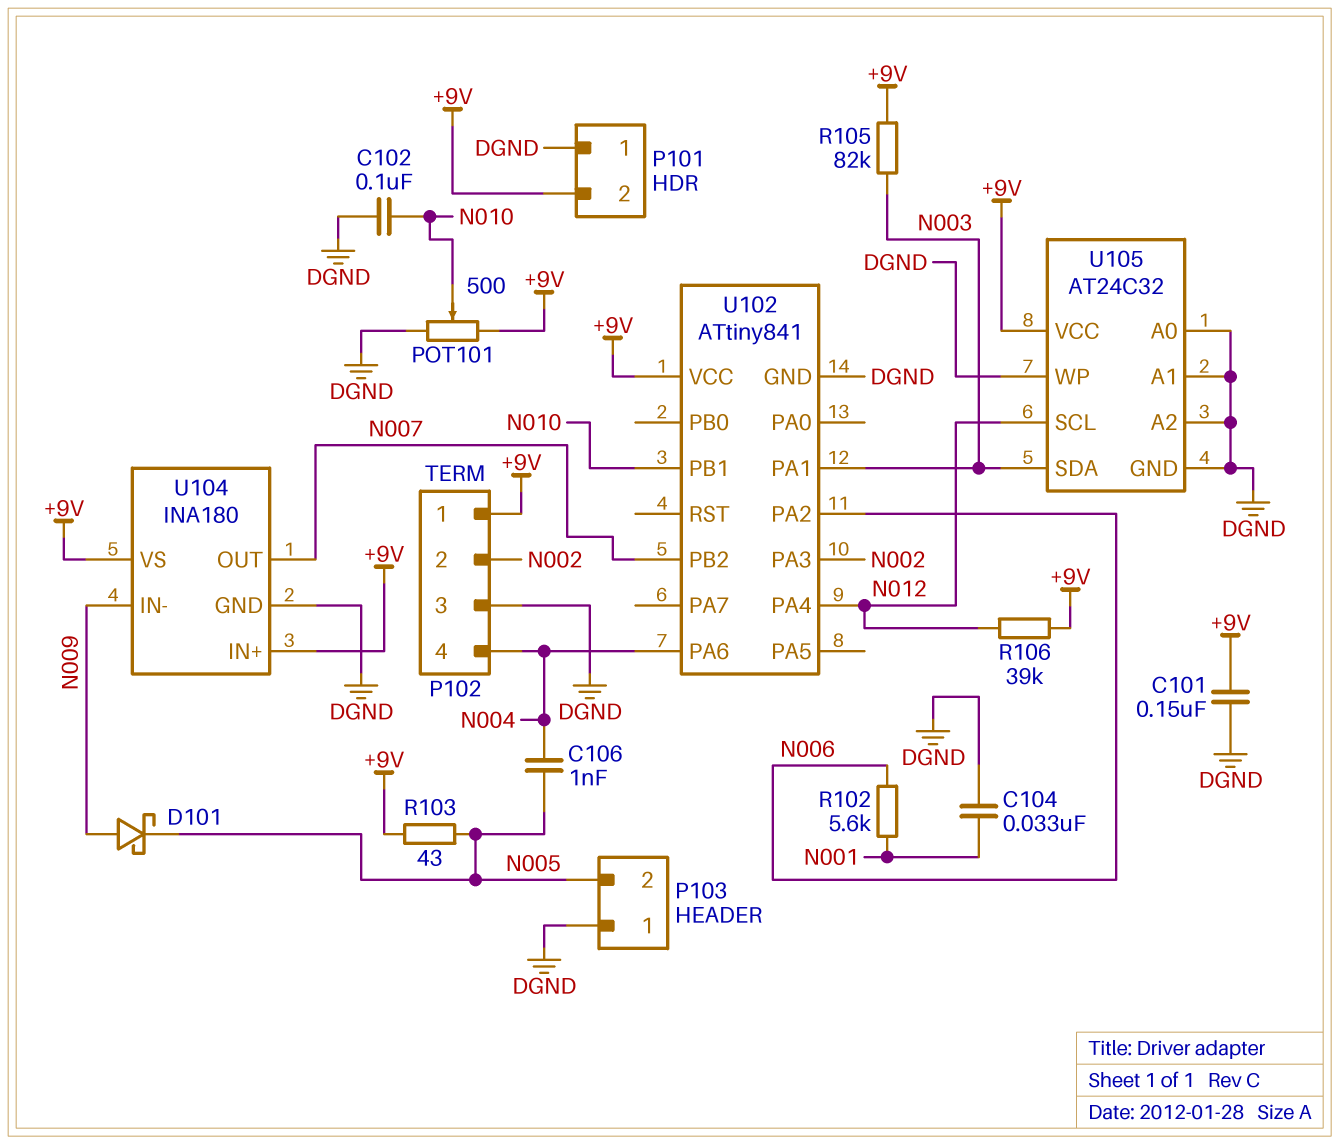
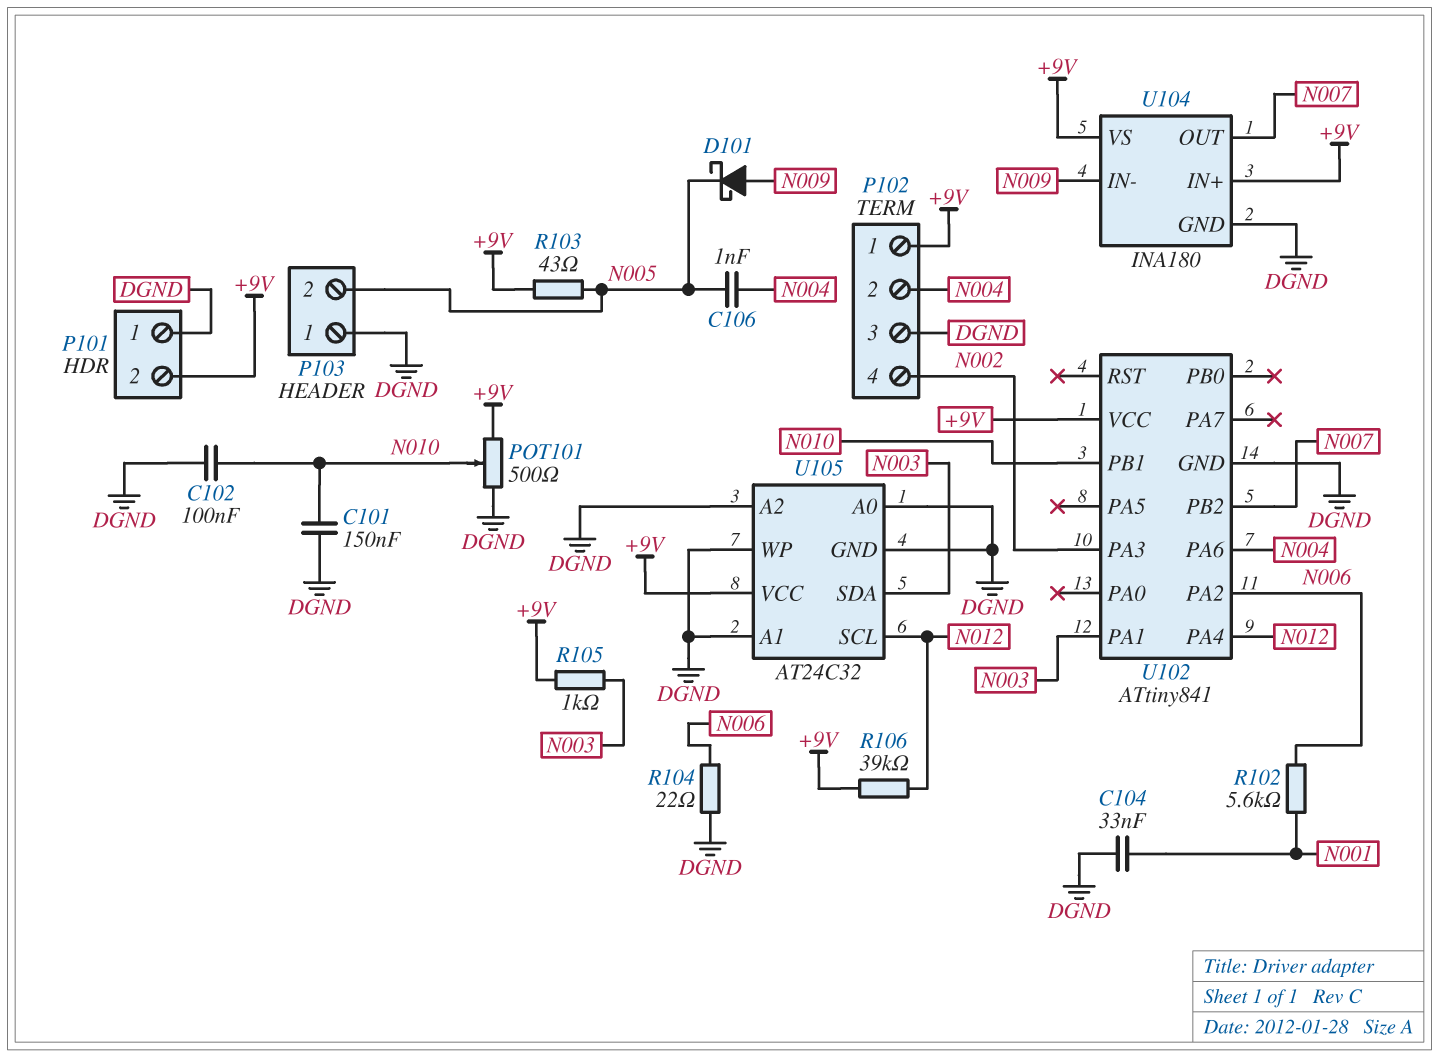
C101: 150nF (+9V, DGND) -> 150nF (DGND, N010)
P102 pin 2: N002 -> N004
P102 pin 4: N004 -> N002
R104: none -> 22 (DGND, N006)
R105: 82k (+9V, N003) -> 1k (+9V, N003)

